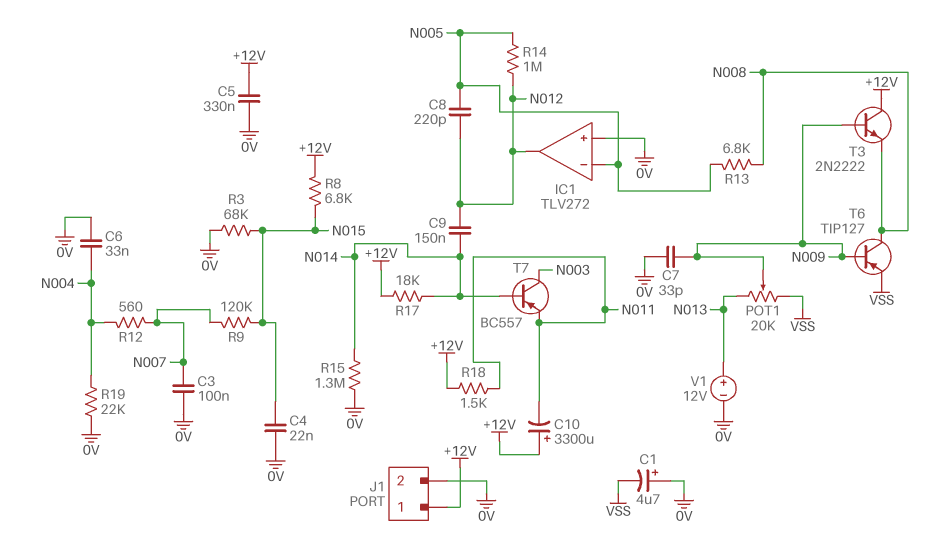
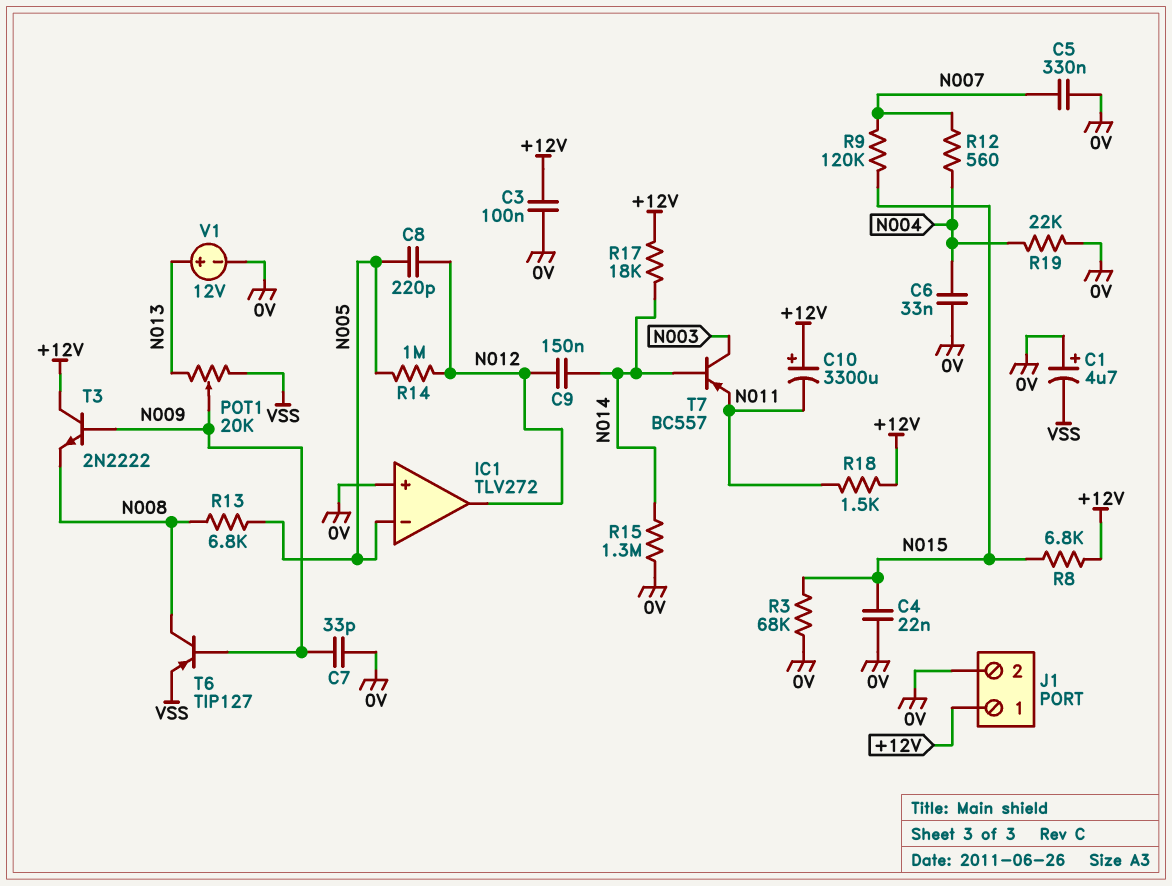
C3: 100nF (0V, N007) -> 100nF (+12V, 0V)
C5: 330nF (+12V, 0V) -> 330nF (0V, N007)

